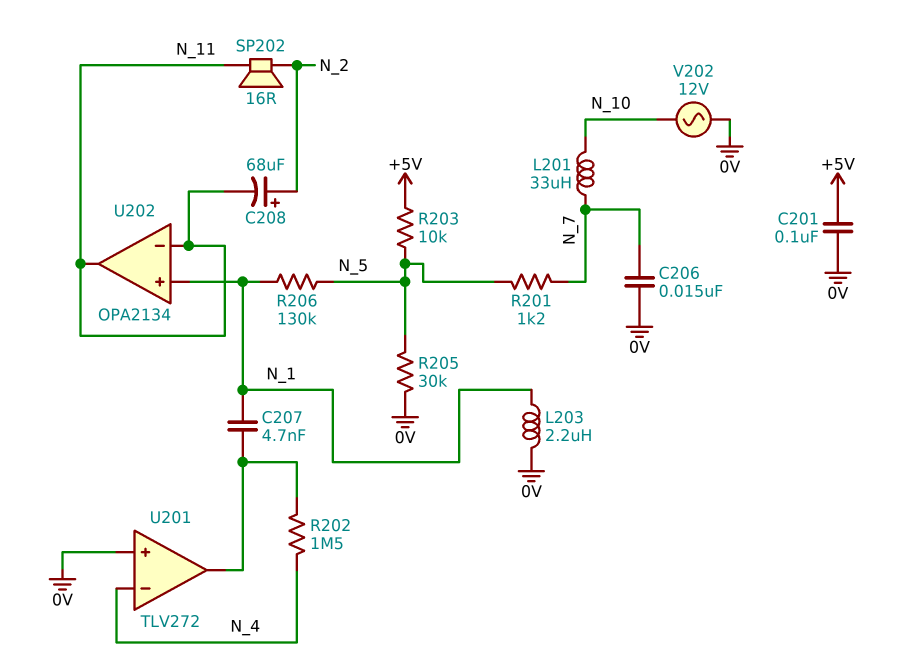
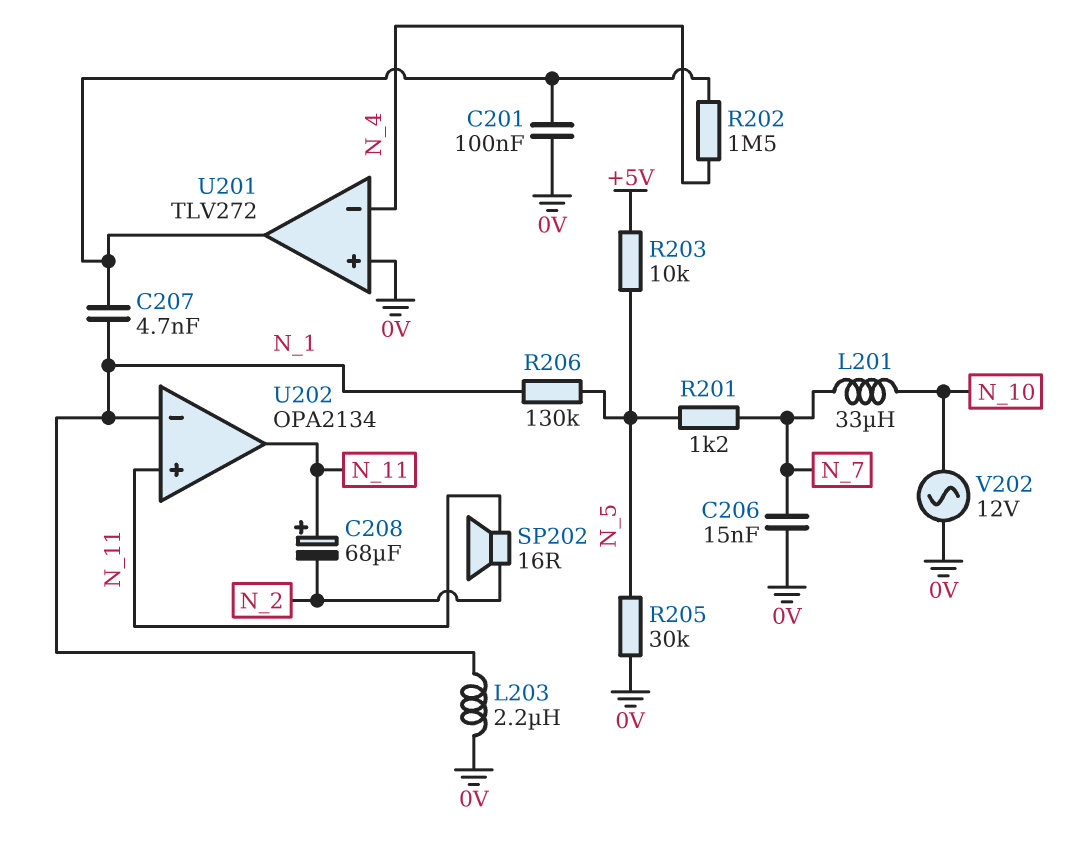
C201: 100nF (+5V, 0V) -> 100nF (0V, U201/out)
C208: 68uF (plus N_2, minus N_11) -> 68uF (plus N_11, minus N_2)
U202 pin in+: N_1 -> N_11
U202 pin in-: N_11 -> N_1

